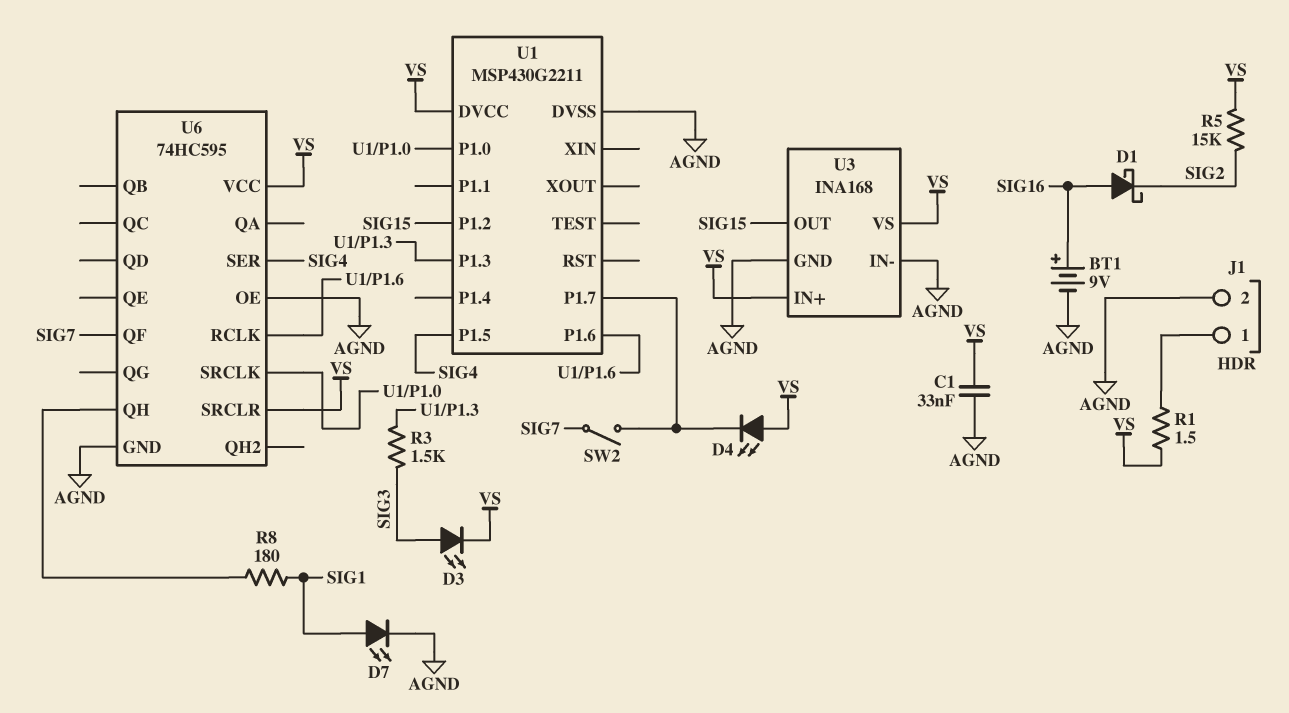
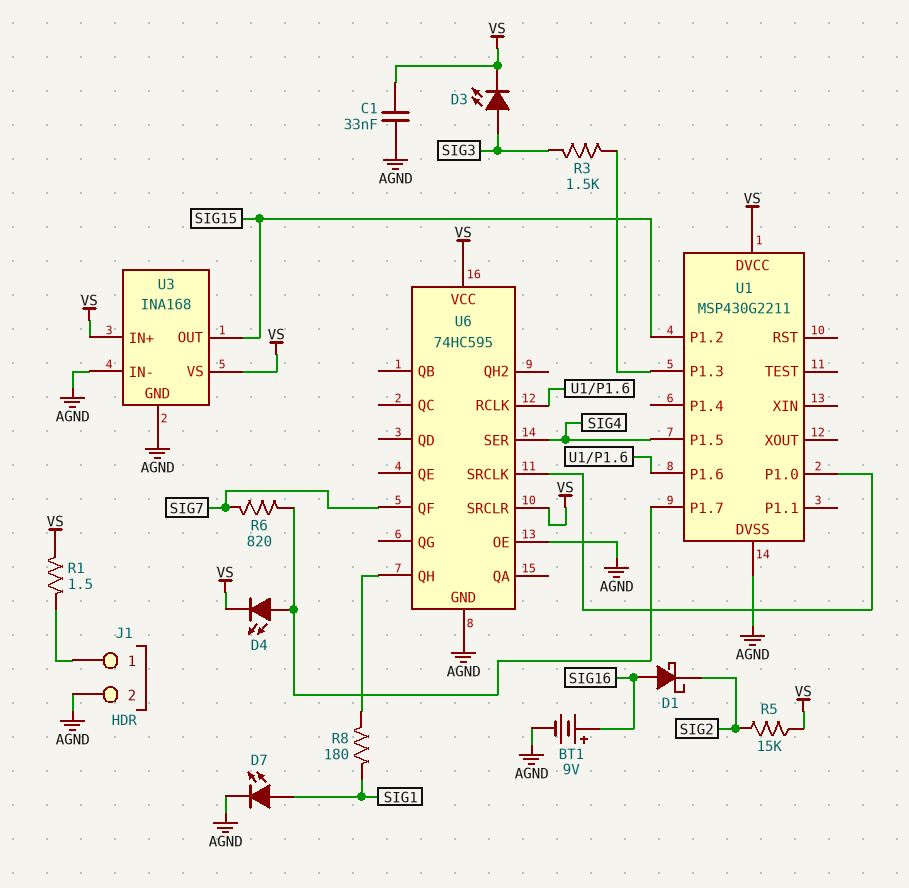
D4: LED (A VS, K U1/P1.7) -> LED (A U1/P1.7, K VS)
R6: none -> 820 (SIG7, U1/P1.7)
SW2: switch (SIG7, U1/P1.7) -> none

